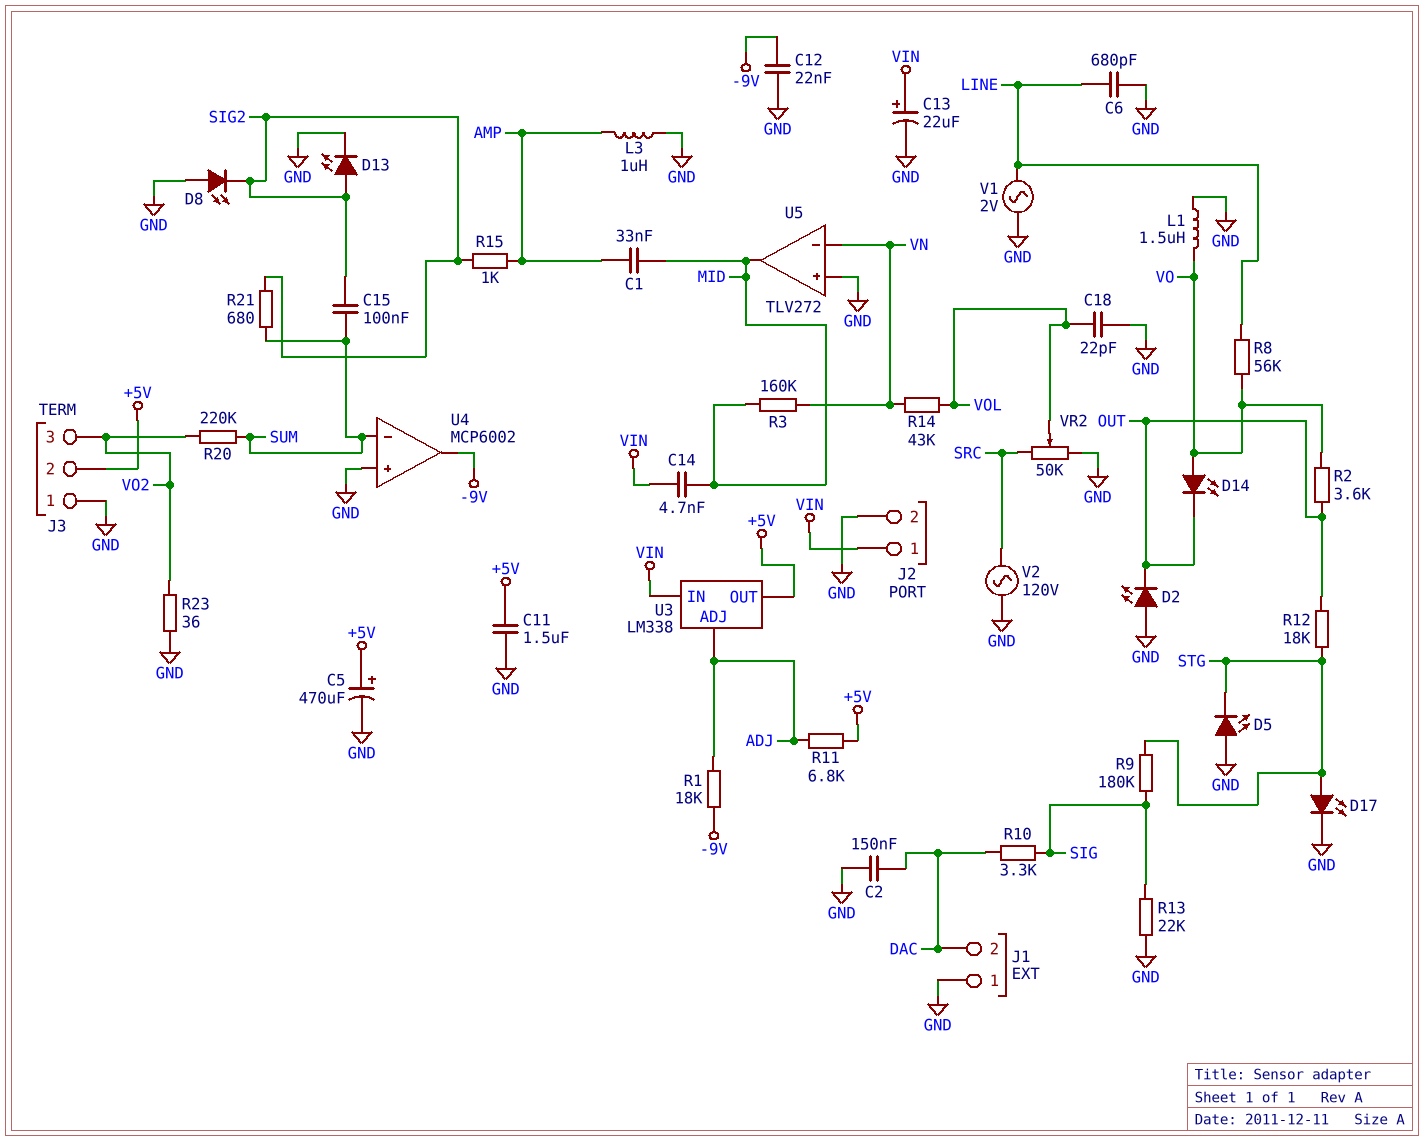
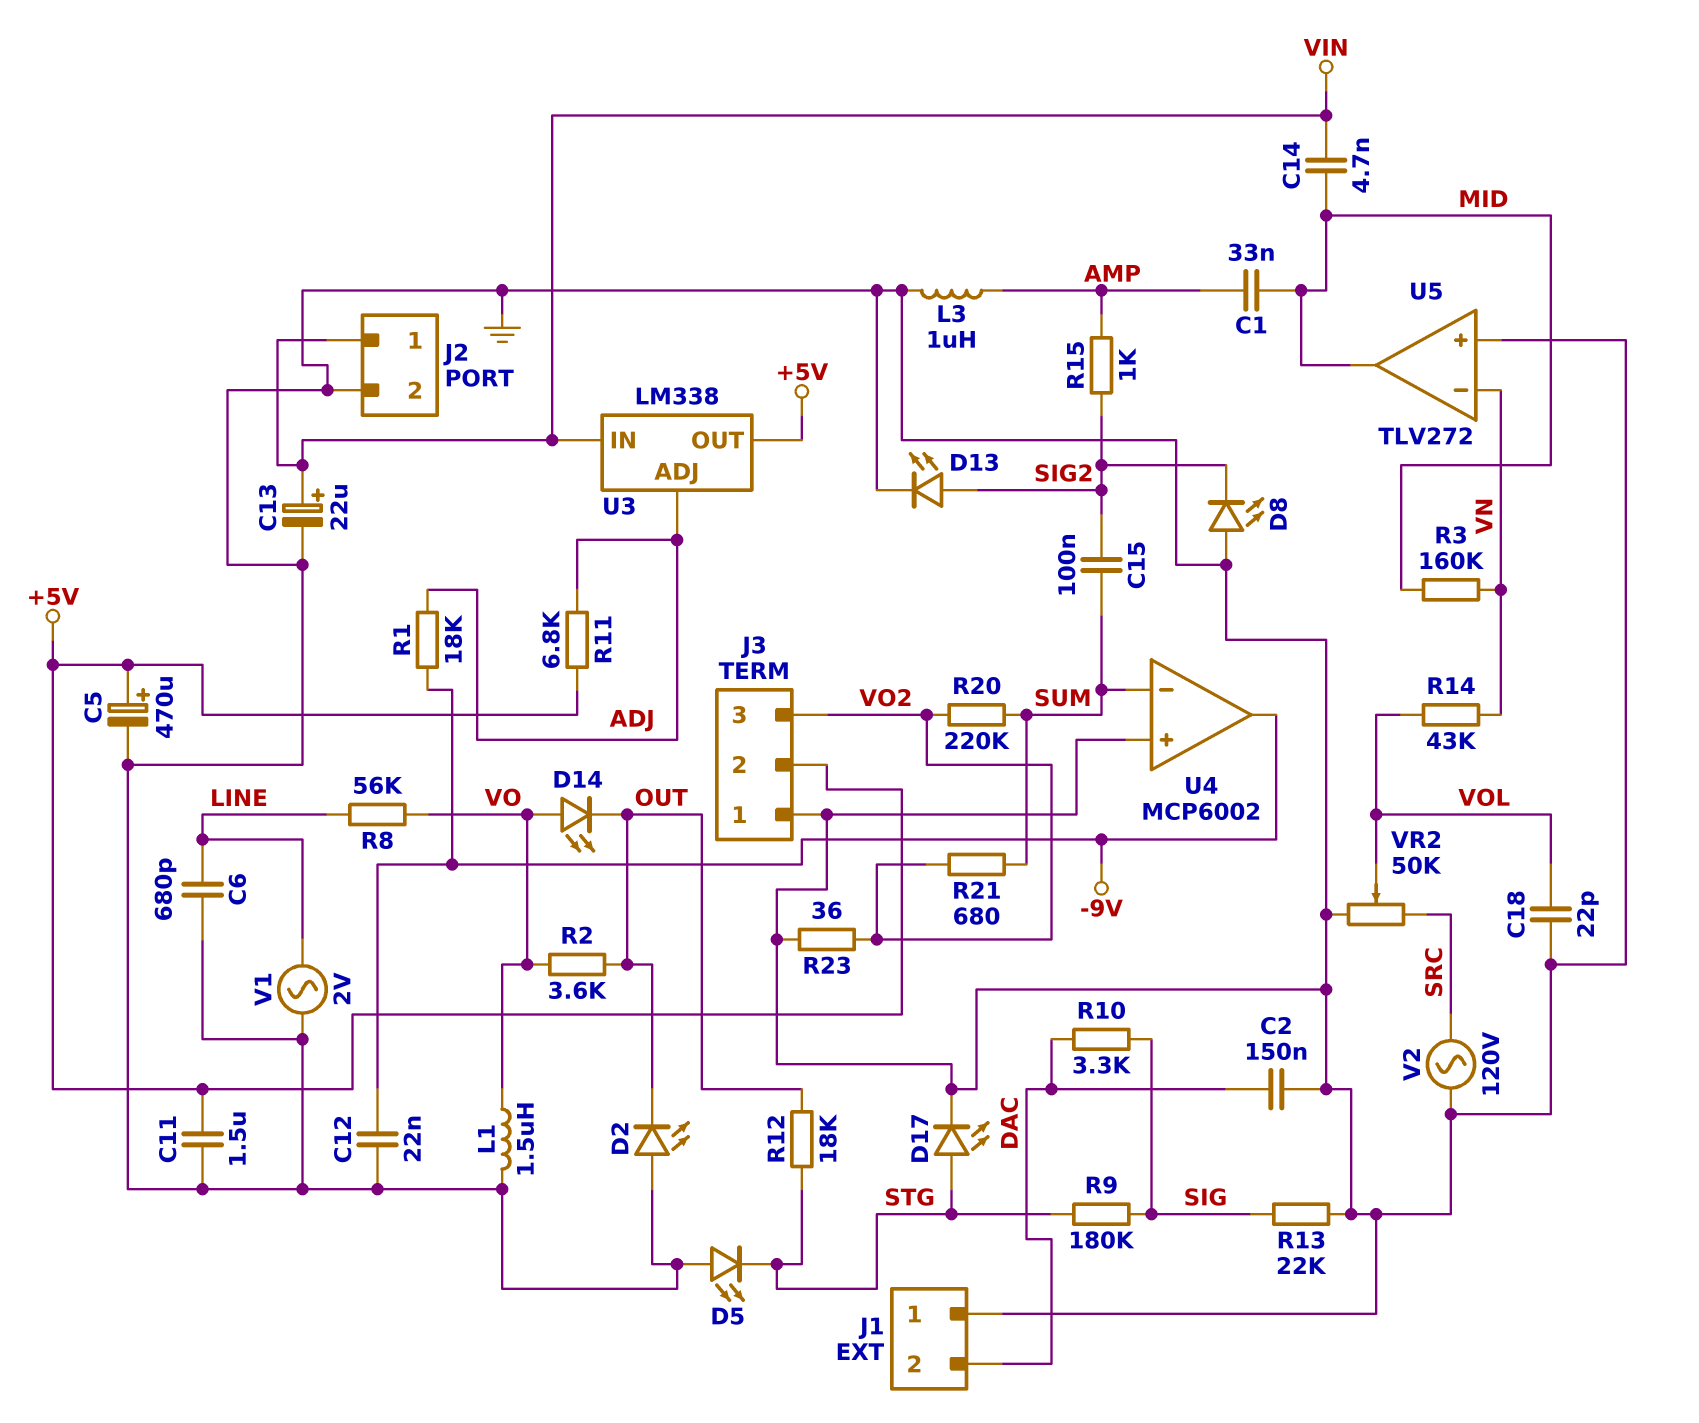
R21: 680 (SIG2, SUM) -> 680 (SUM, VO2)

